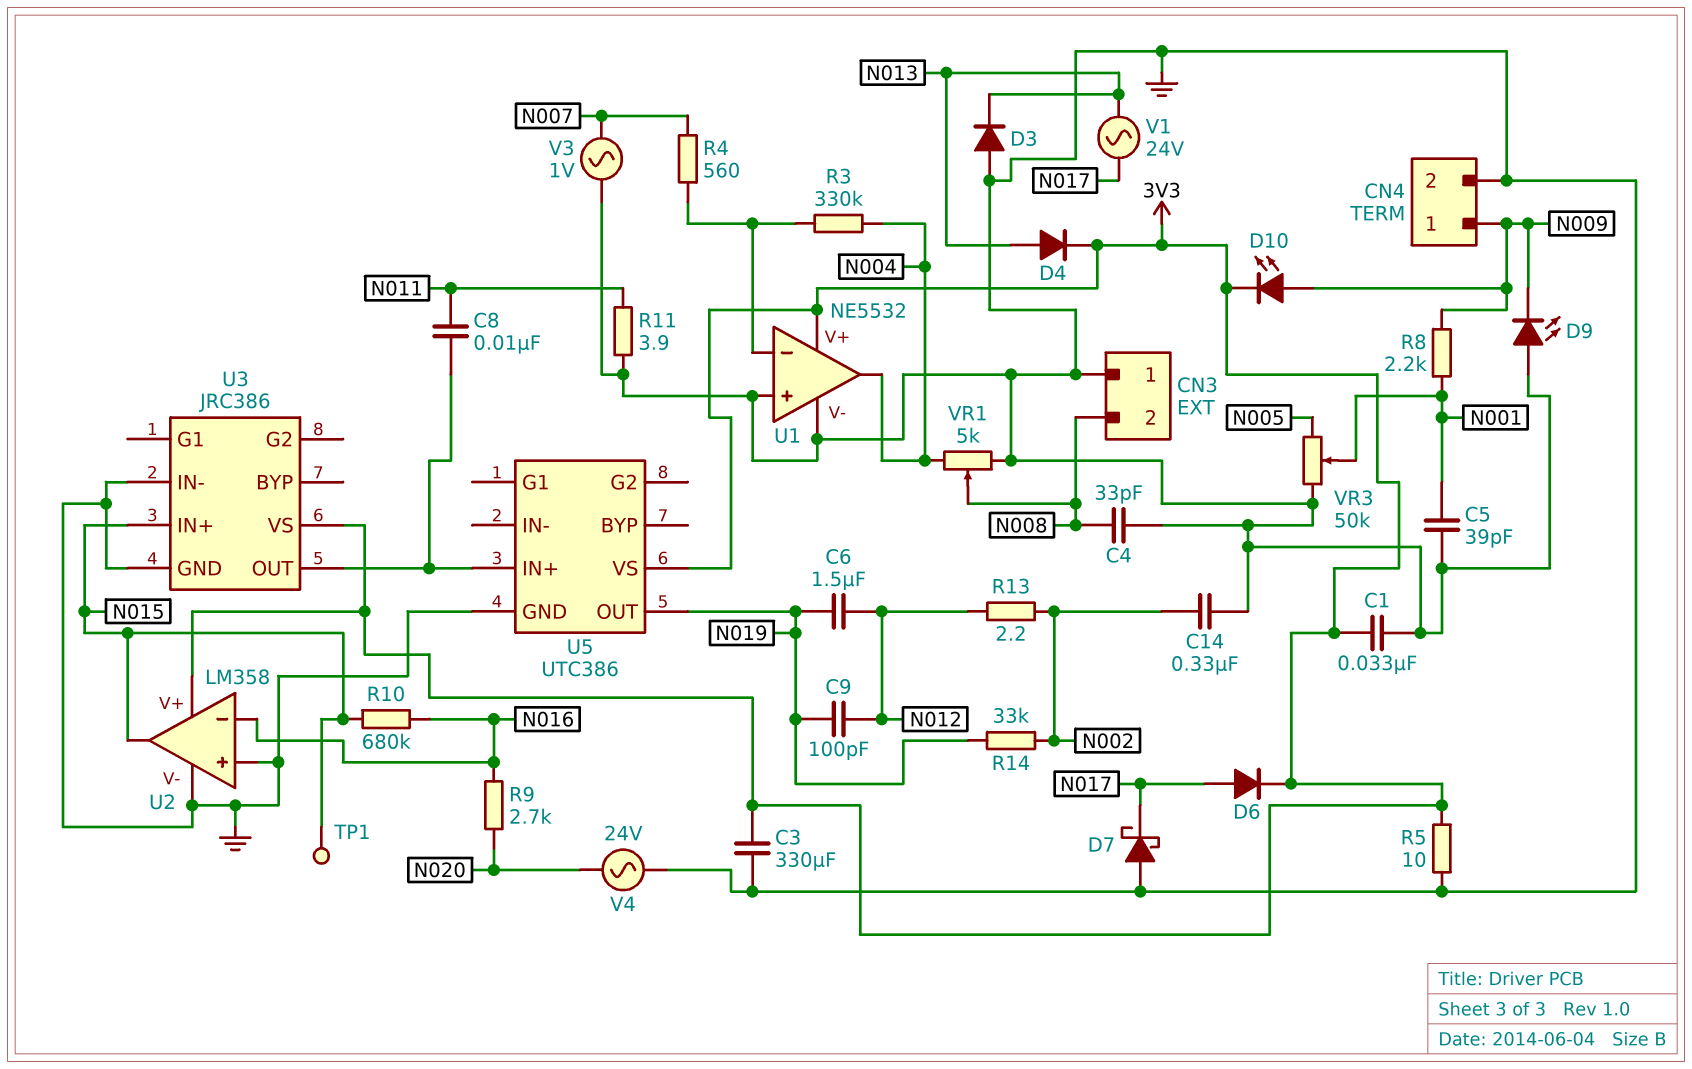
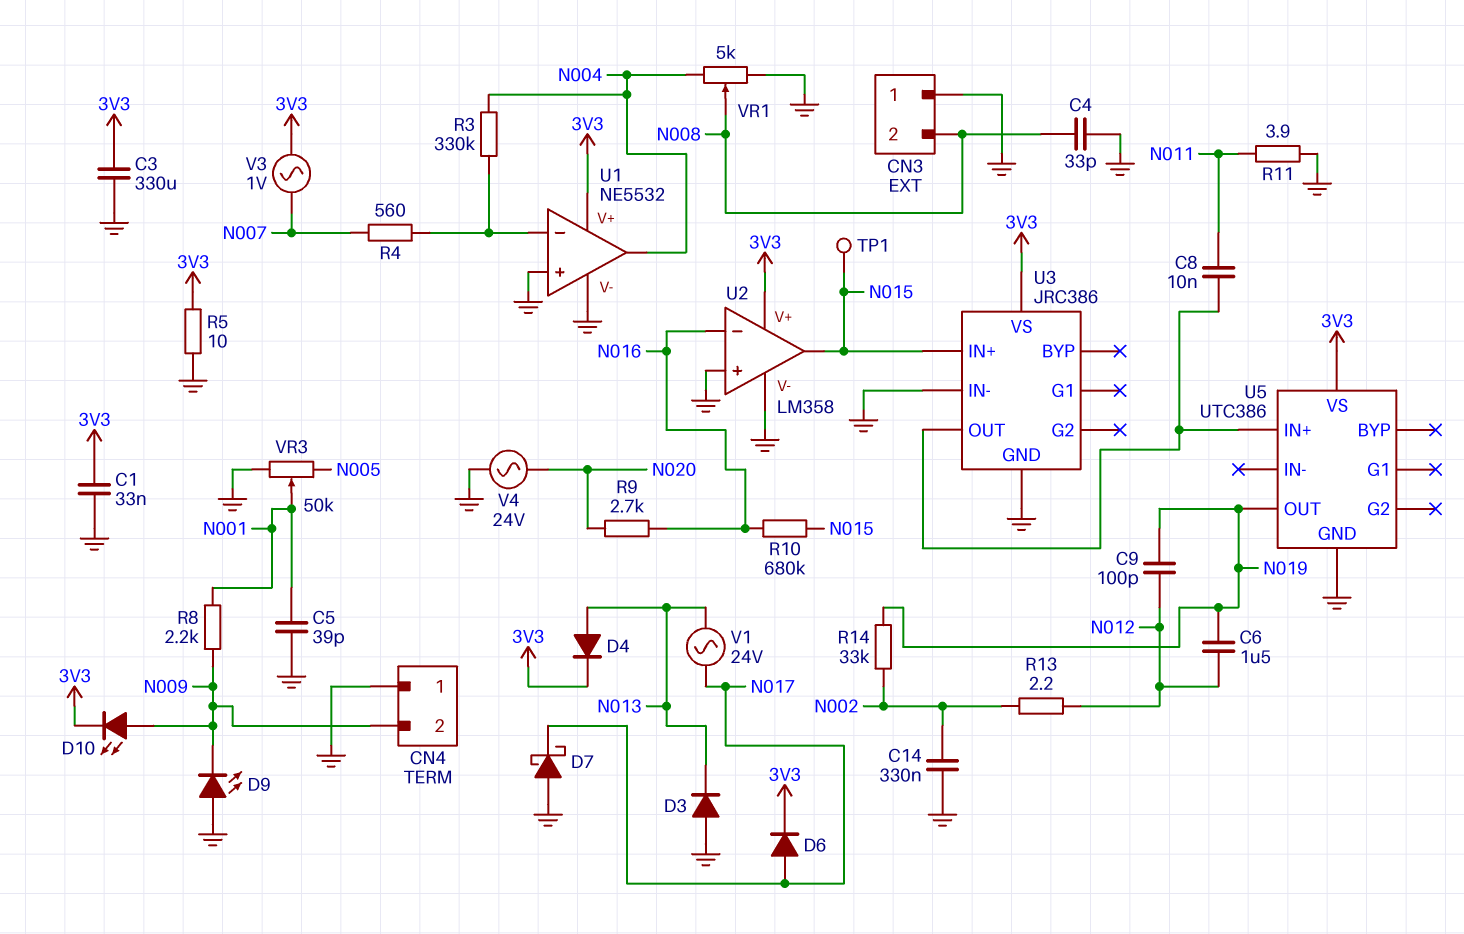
CN4 pin 1: N009 -> GND
CN4 pin 2: GND -> N009
V3: AC 1V (GND, N007) -> AC 1V (3V3, N007)

